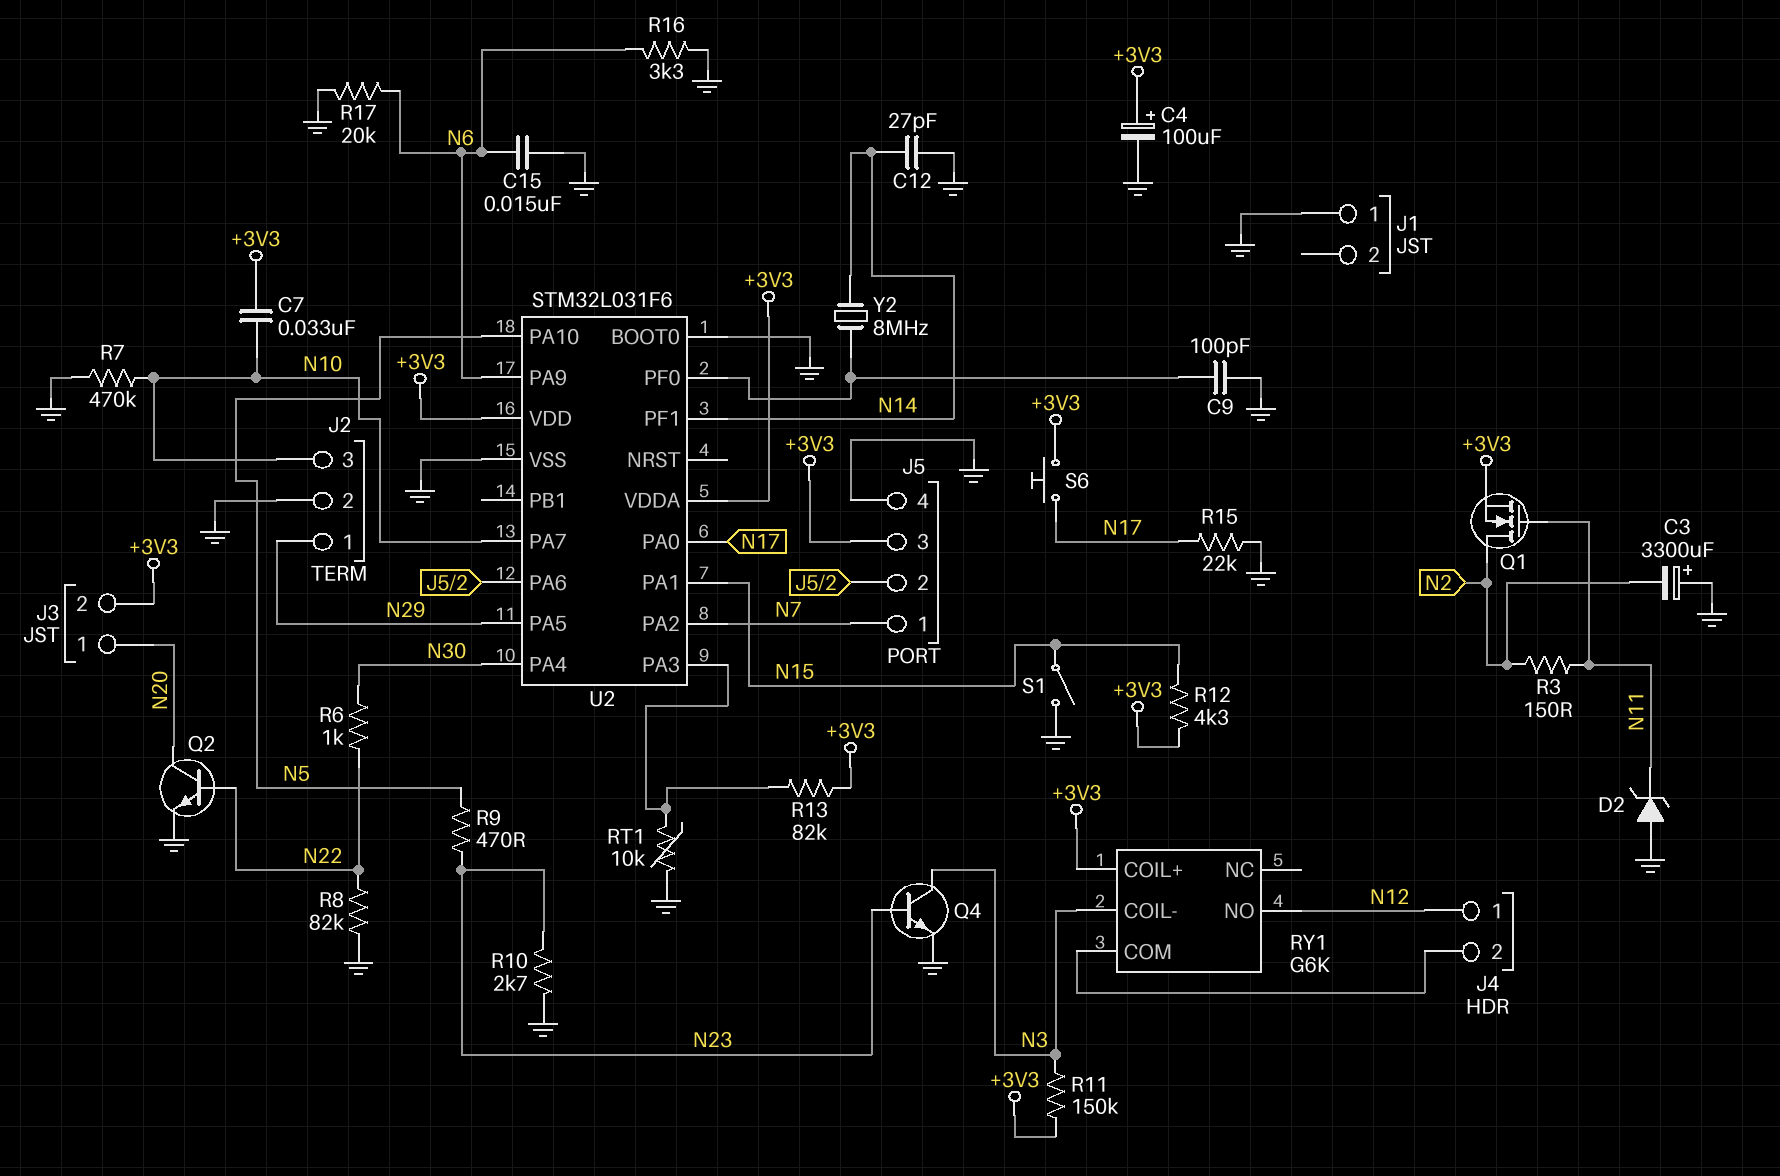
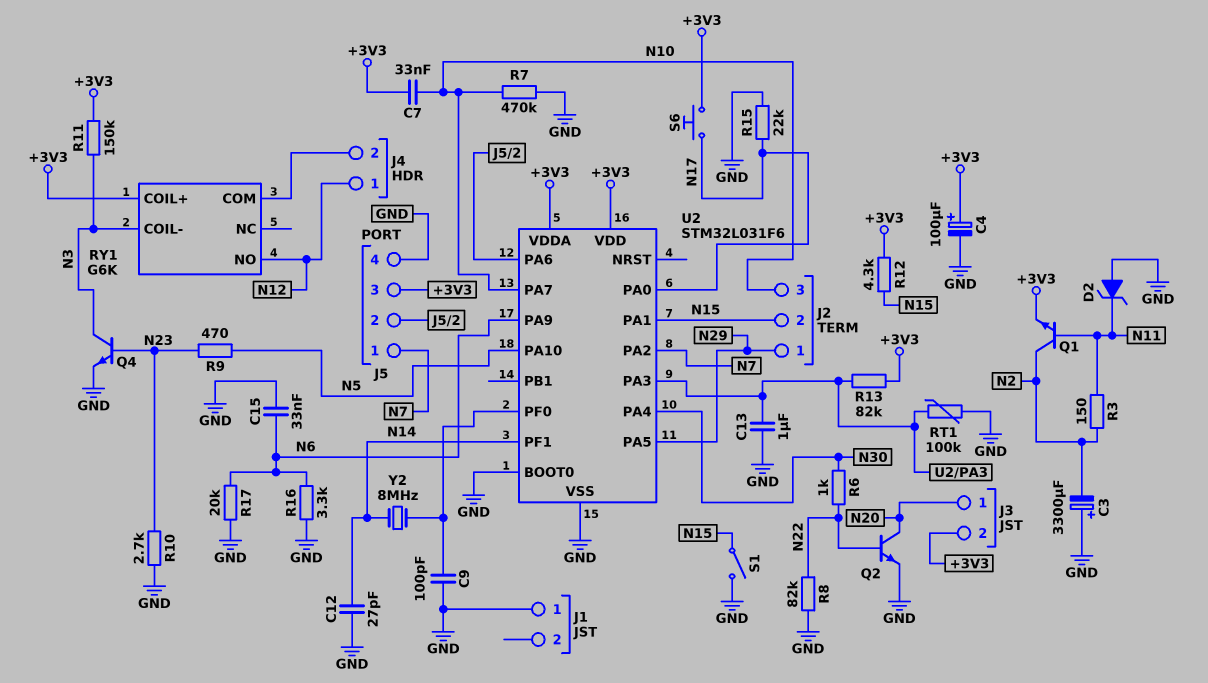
C13: none -> 1uF (GND, U2/PA3)
C15: 15nF (GND, N6) -> 33nF (GND, N6)
J2 pin 2: GND -> N15
Q1: NMOS (G N11, D N2, S +3V3) -> NPN (B N11, C N2, E +3V3)
RT1: 10k (GND, U2/PA3) -> 100k (GND, U2/PA3)

